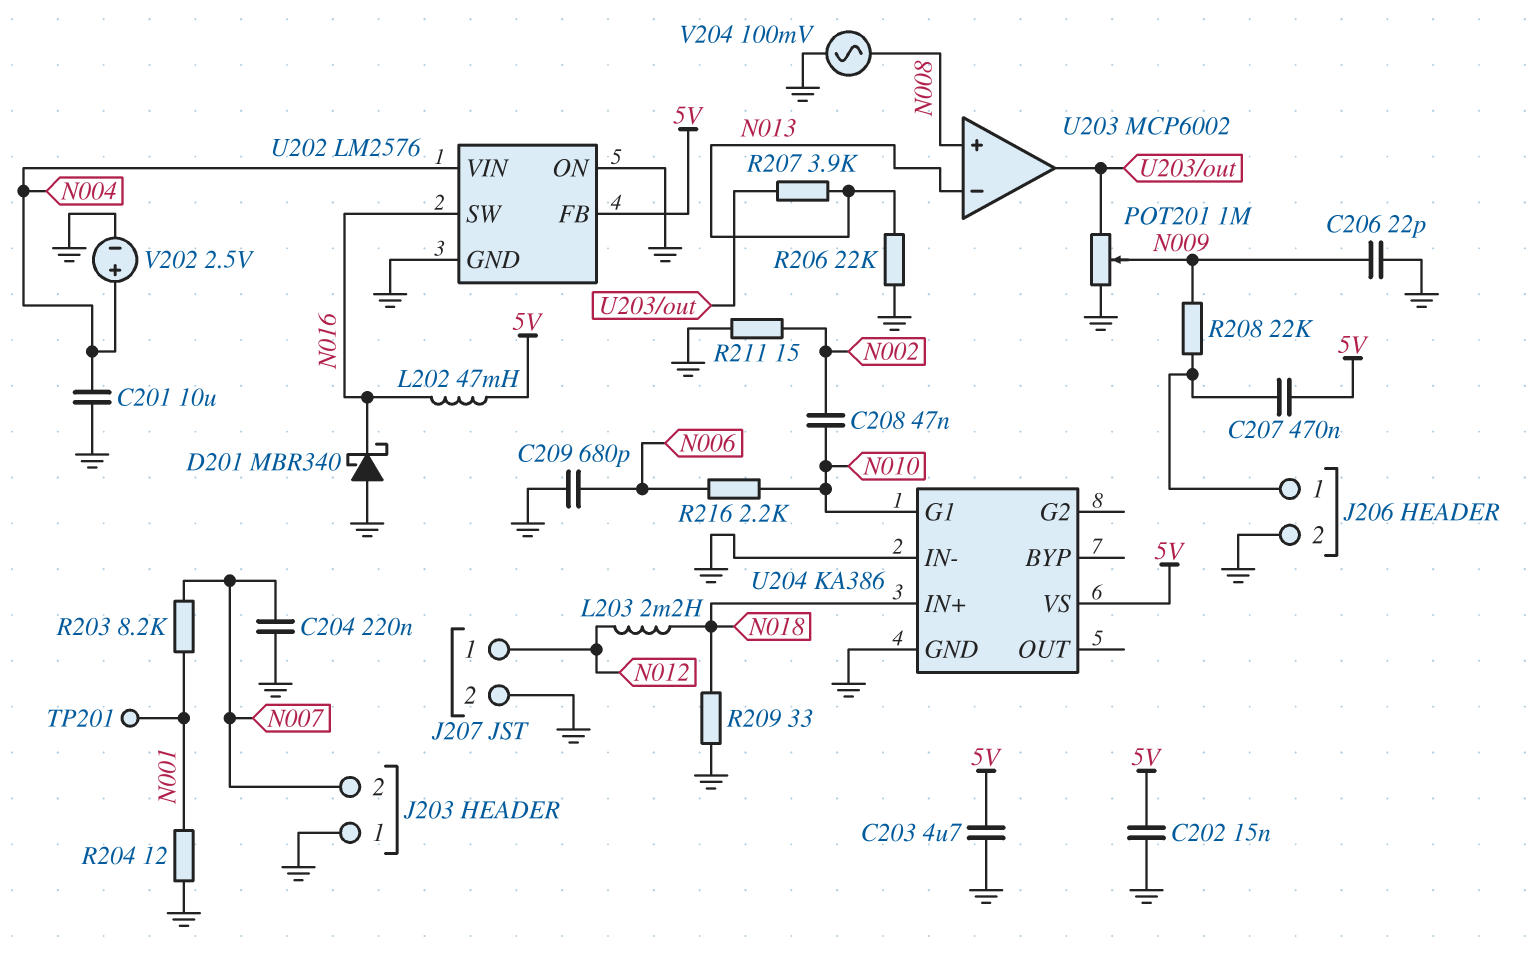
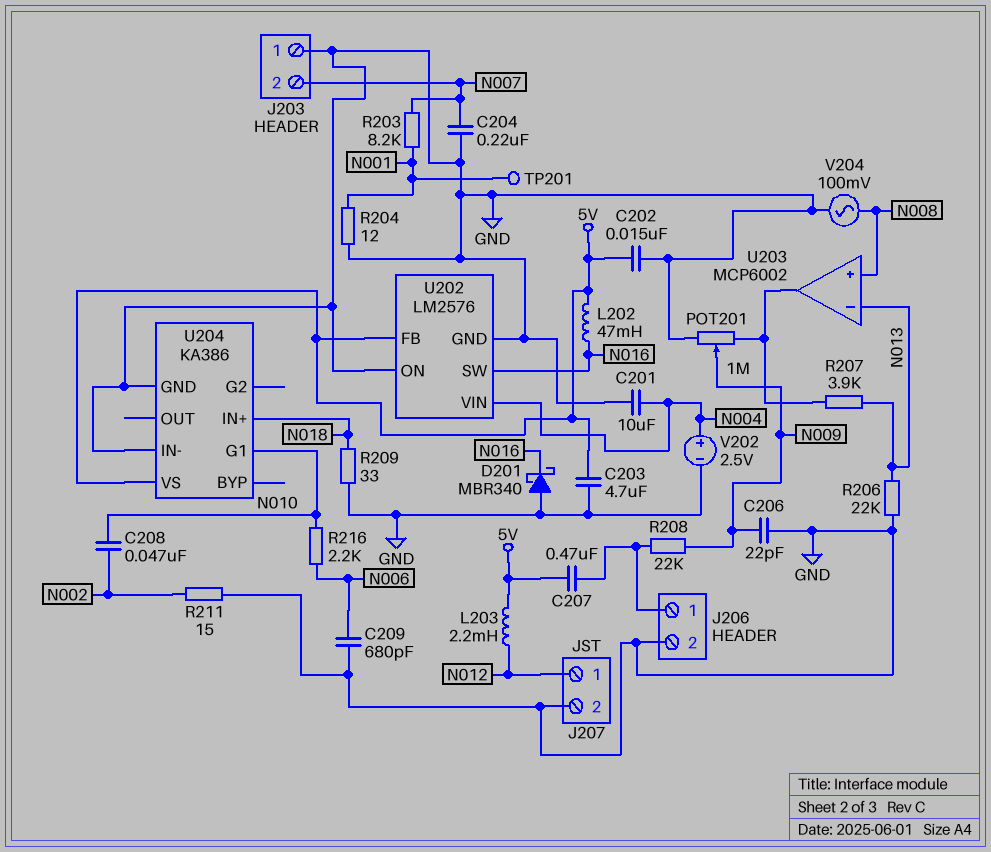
L203: 2.2mH (N012, N018) -> 2.2mH (5V, N012)

